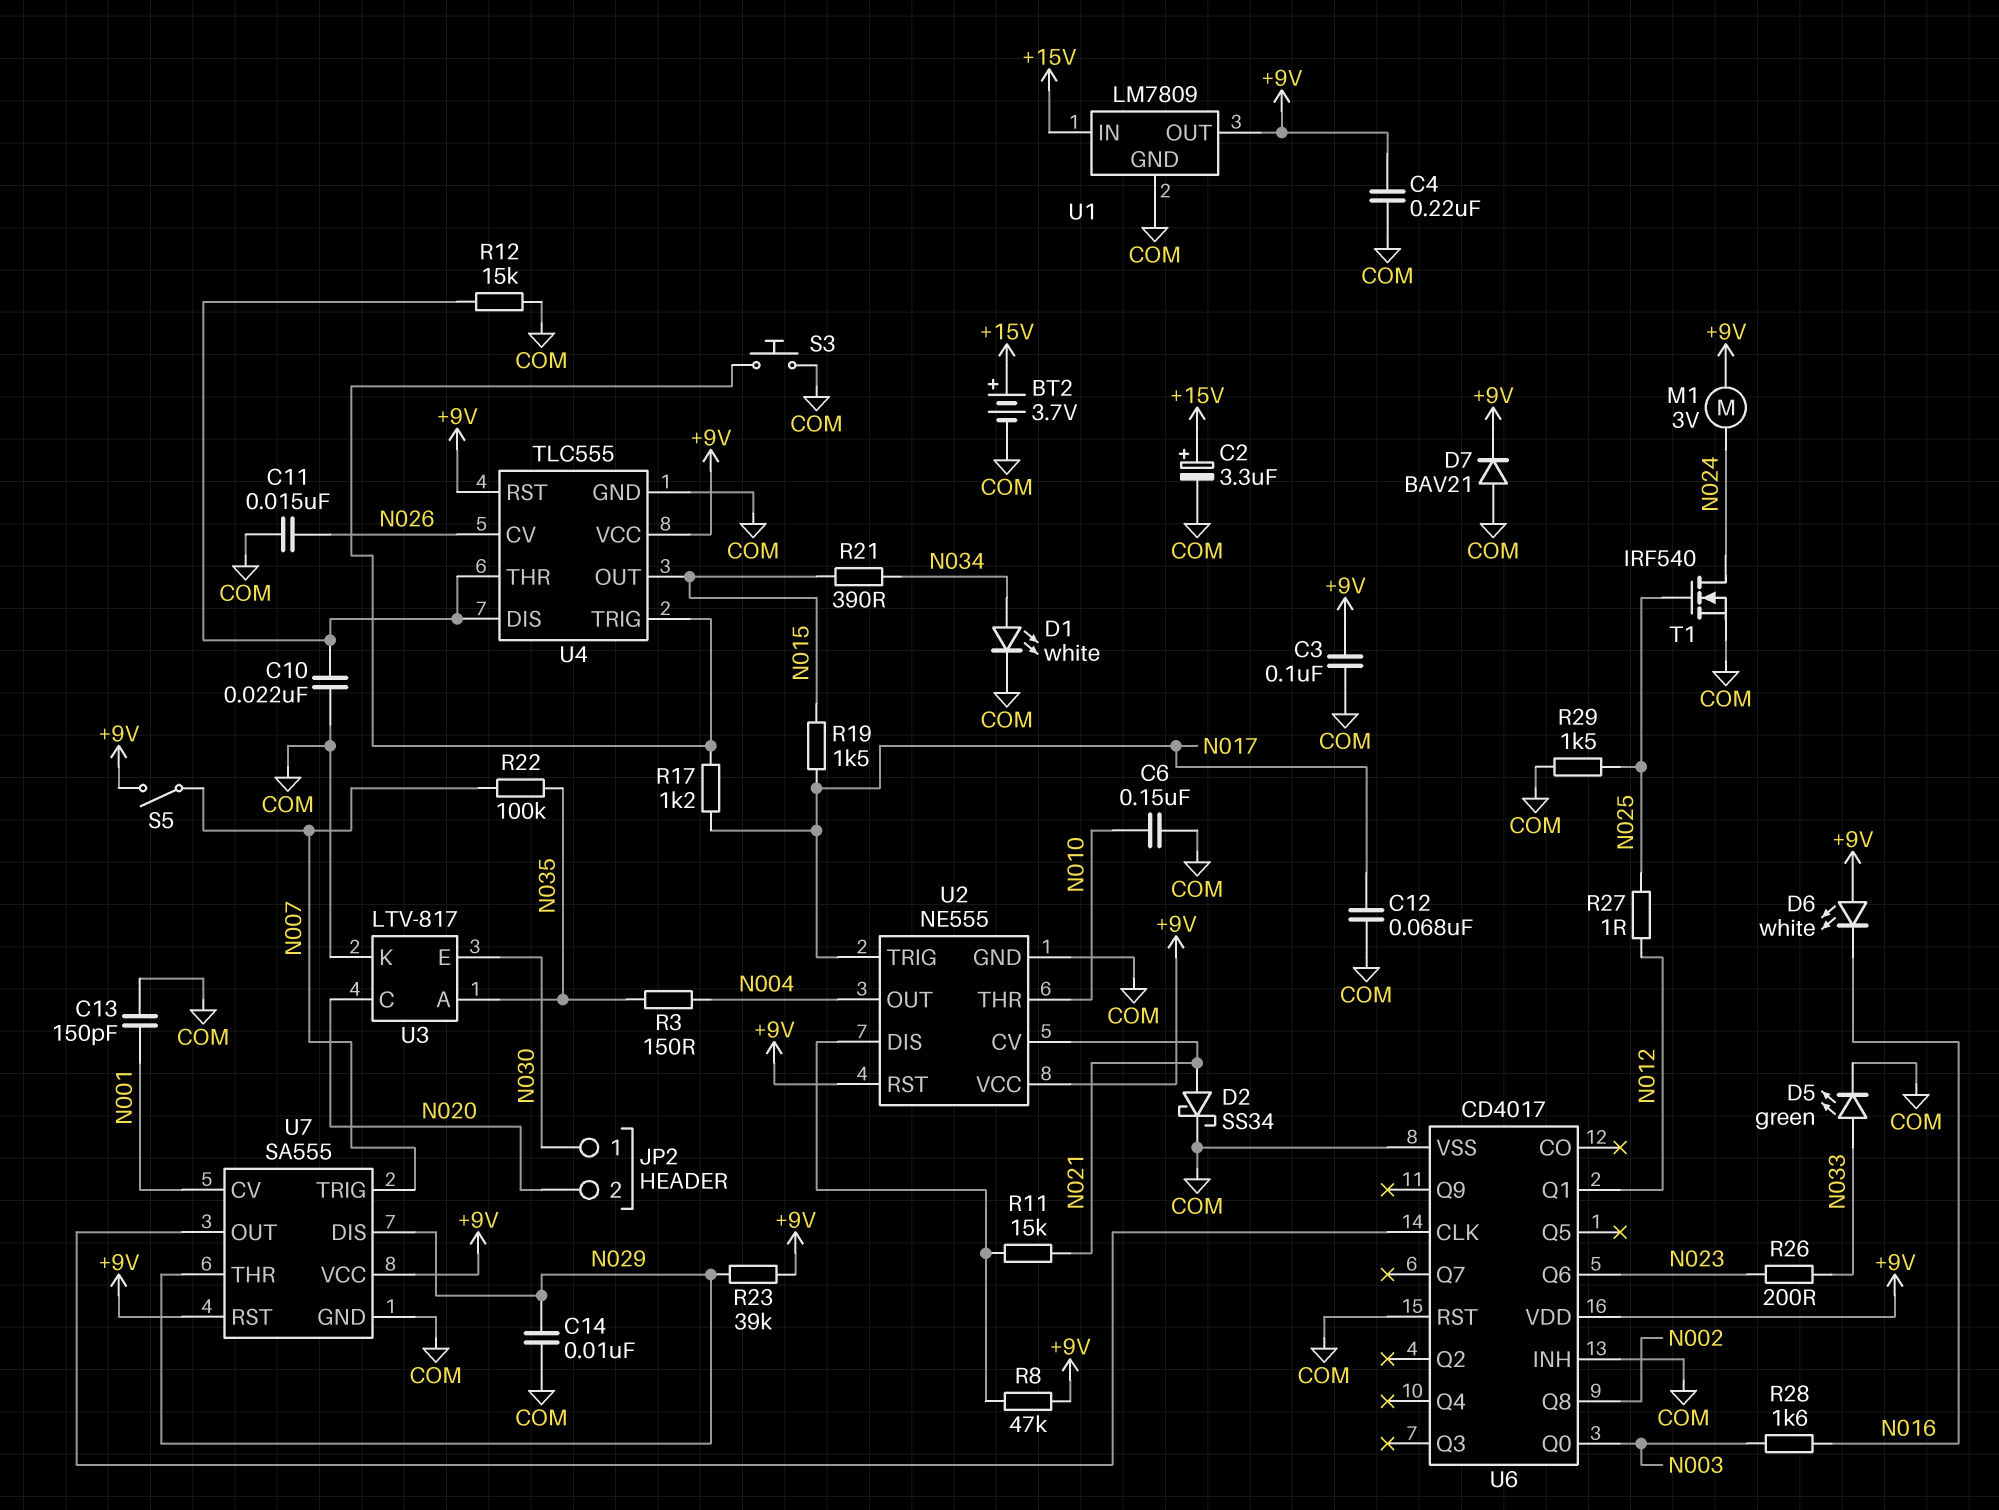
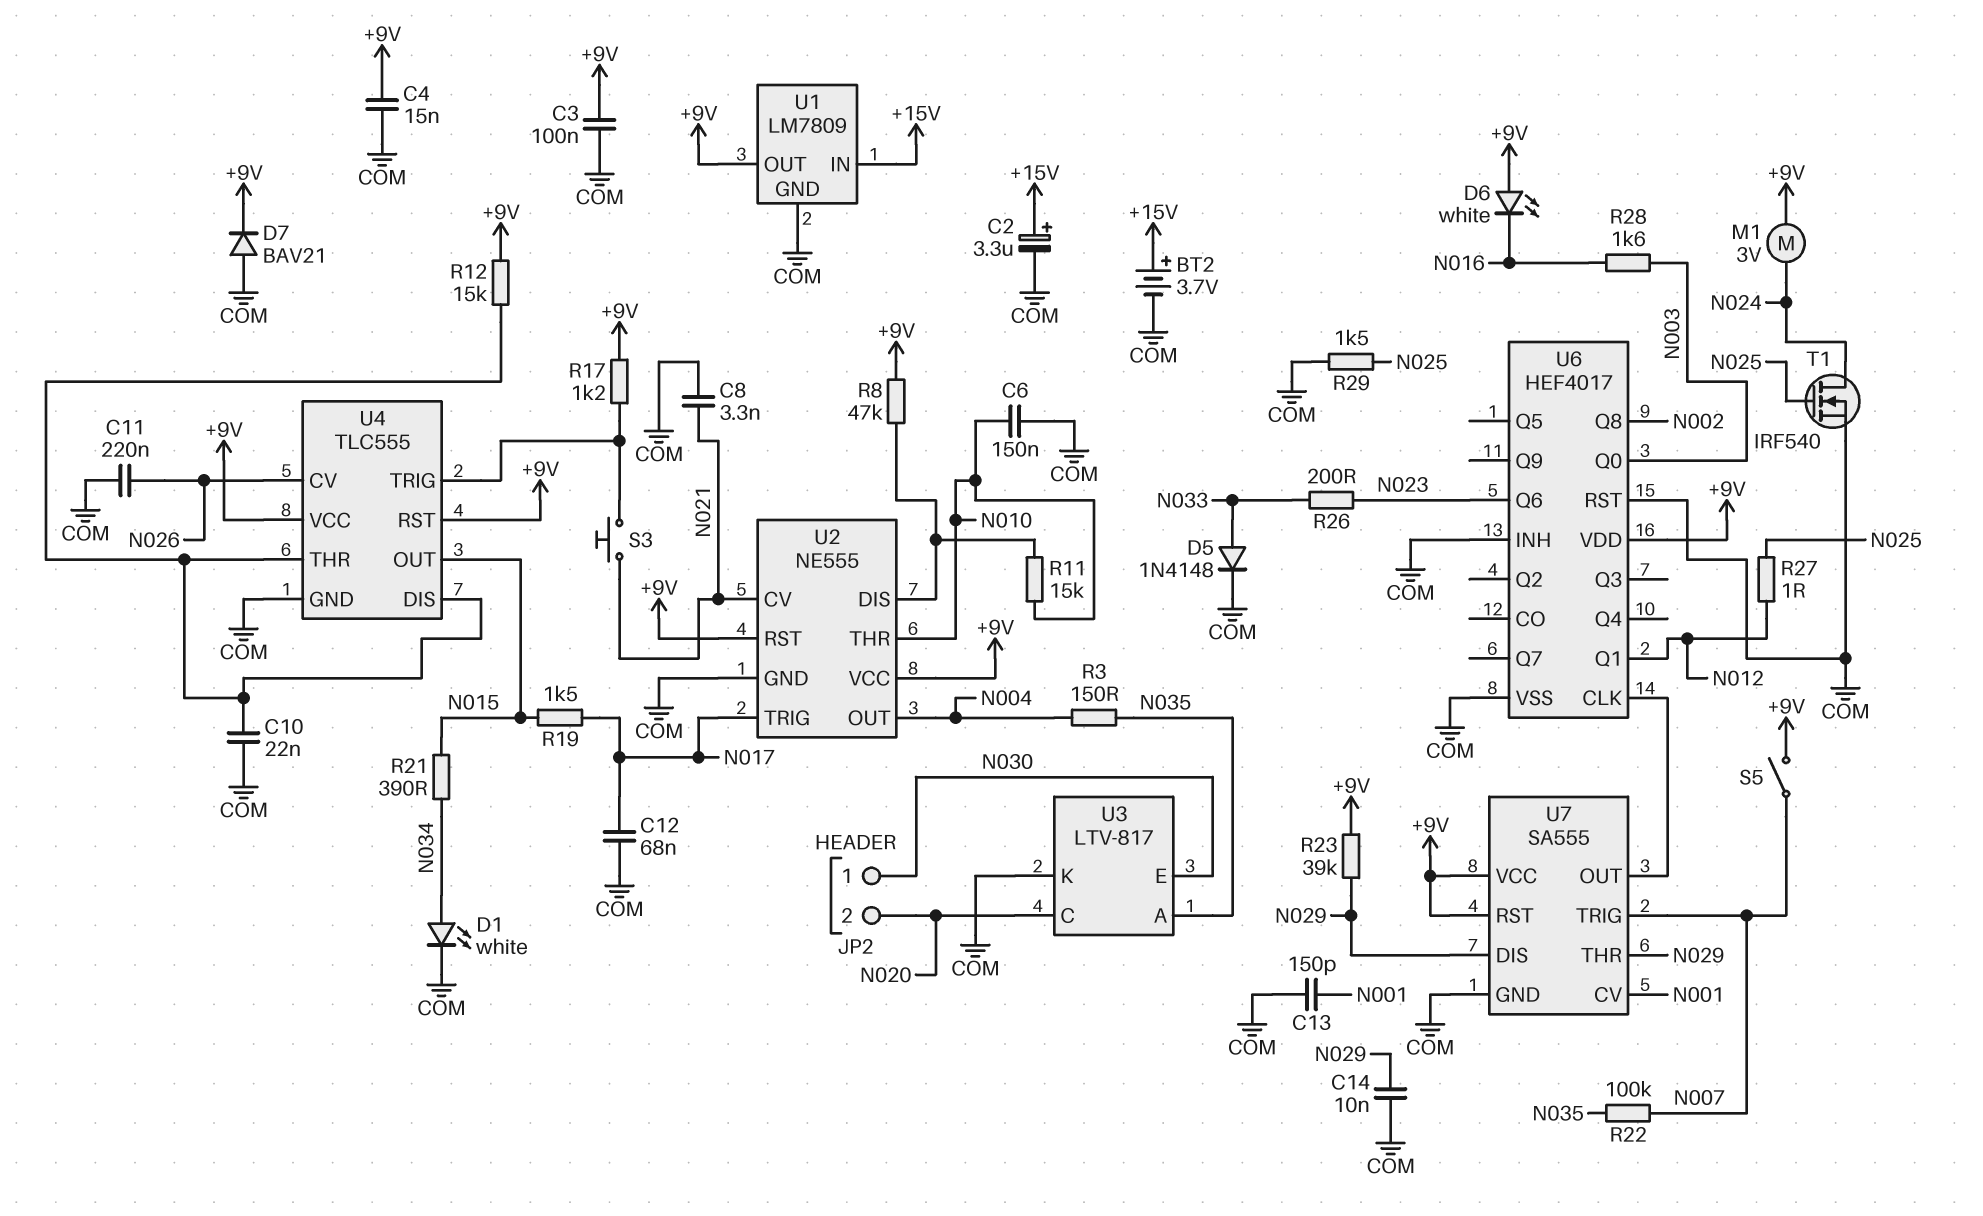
C4: 220nF (+9V, COM) -> 15nF (+9V, COM)
C8: none -> 3.3nF (COM, N021)
C11: 15nF (COM, N026) -> 220nF (COM, N026)
D2: schottky SS34 (A N021, K COM) -> none
D5: LED green (A N033, K COM) -> diode 1N4148 (A N033, K COM)
R11: 15k (N021, U2/DIS) -> 15k (N010, U2/DIS)
R12: 15k (COM, U4/DIS) -> 15k (+9V, U4/DIS)
R17: 1.2k (N017, U4/TRIG) -> 1.2k (+9V, U4/TRIG)
S3: button (COM, U4/TRIG) -> button (N021, U4/TRIG)
U6: CD4017 -> HEF4017

